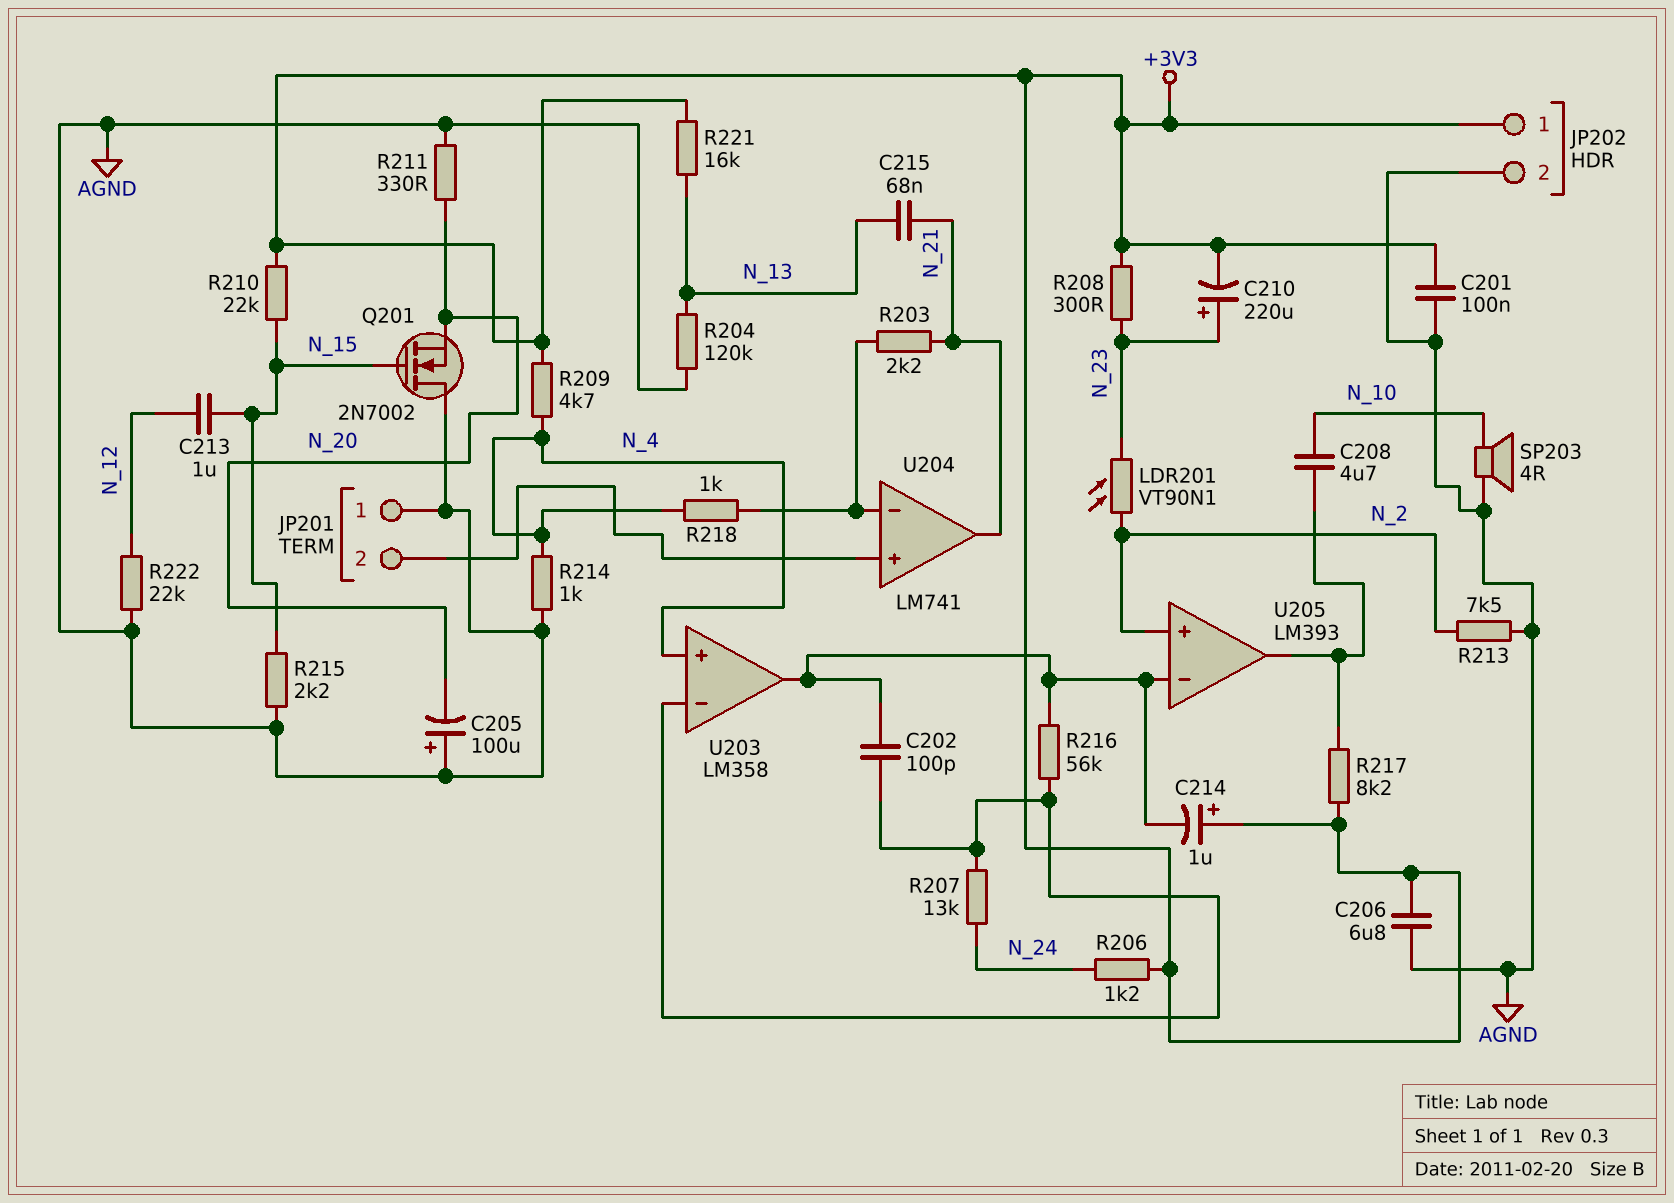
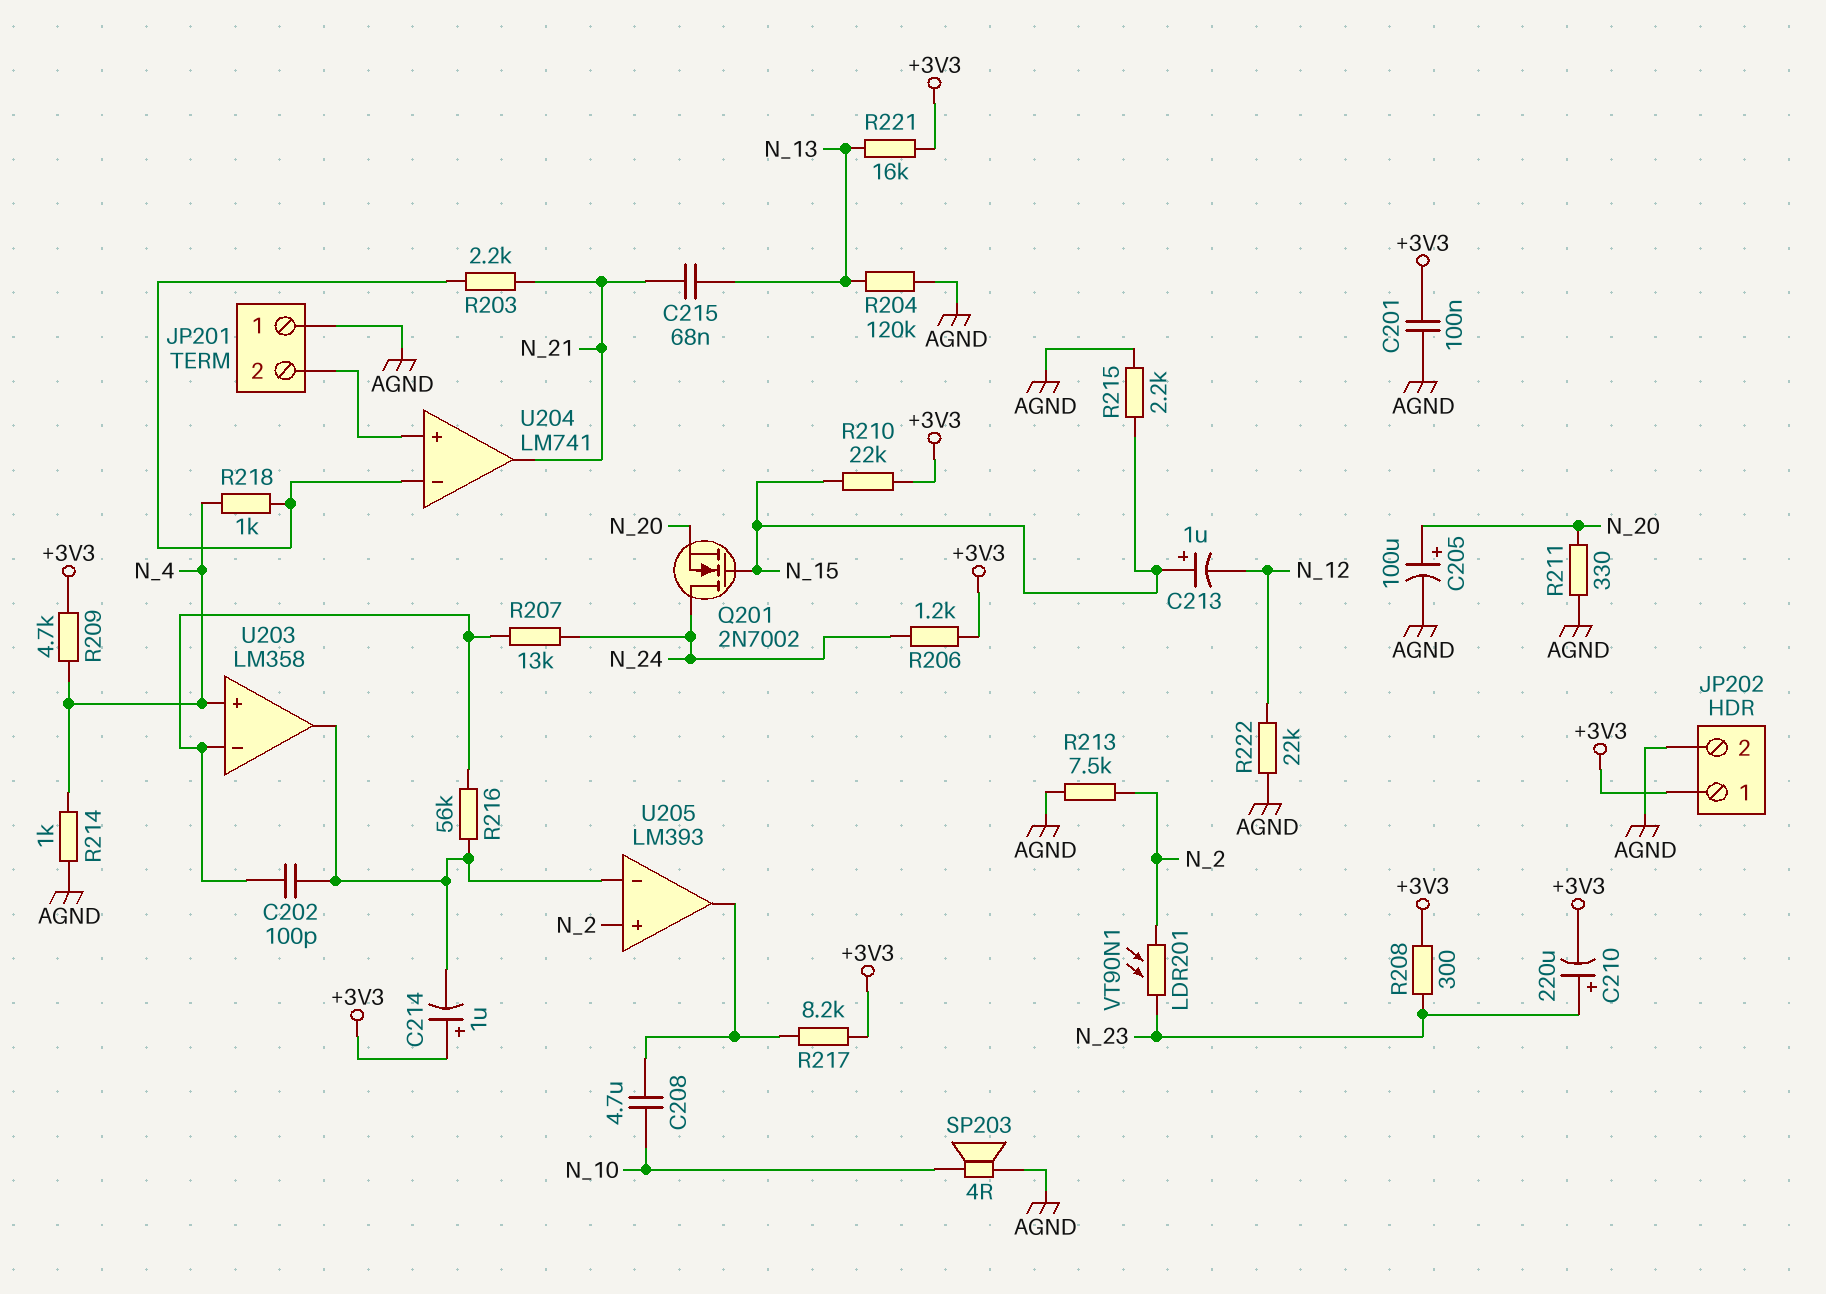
C205: 100uF (plus AGND, minus N_20) -> 100uF (plus N_20, minus AGND)
C206: 6.8uF (+3V3, AGND) -> none
C213: 1uF (N_12, N_15) -> 1uF (plus N_15, minus N_12)
Q201: NMOS 2N7002 (G N_15, D AGND, S N_20) -> NMOS 2N7002 (G N_15, D N_24, S N_20)

